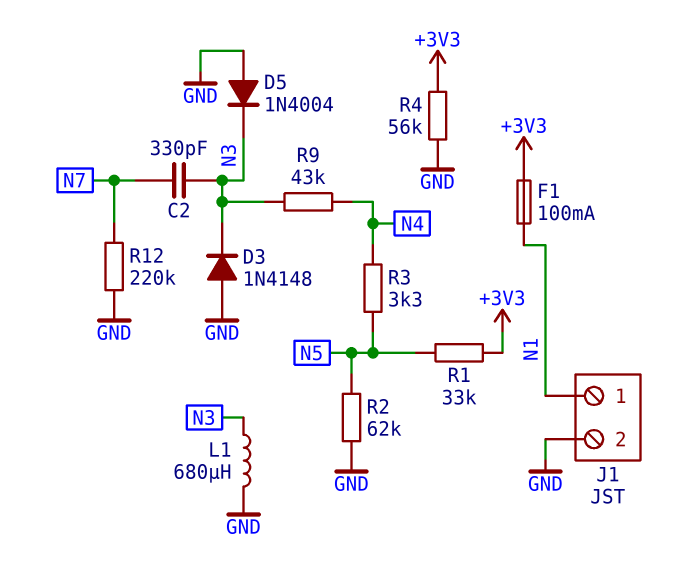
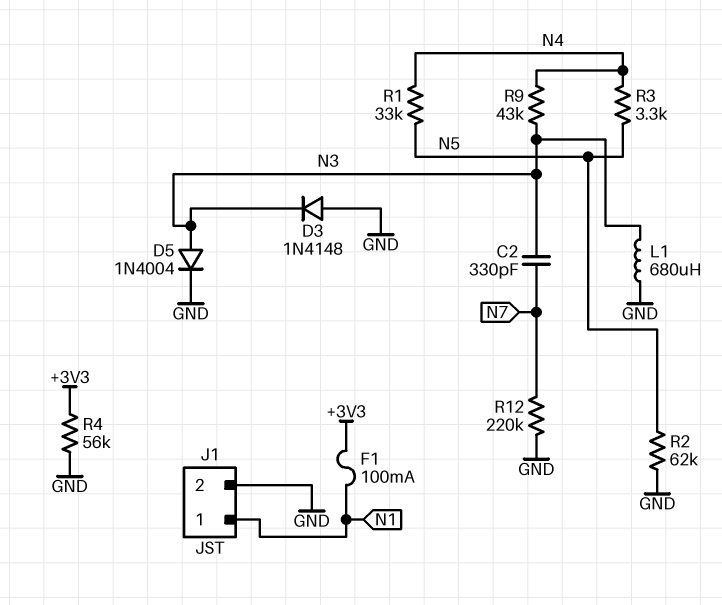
D5: diode 1N4004 (A GND, K N3) -> diode 1N4004 (A N3, K GND)
R1: 33k (+3V3, N5) -> 33k (N4, N5)

